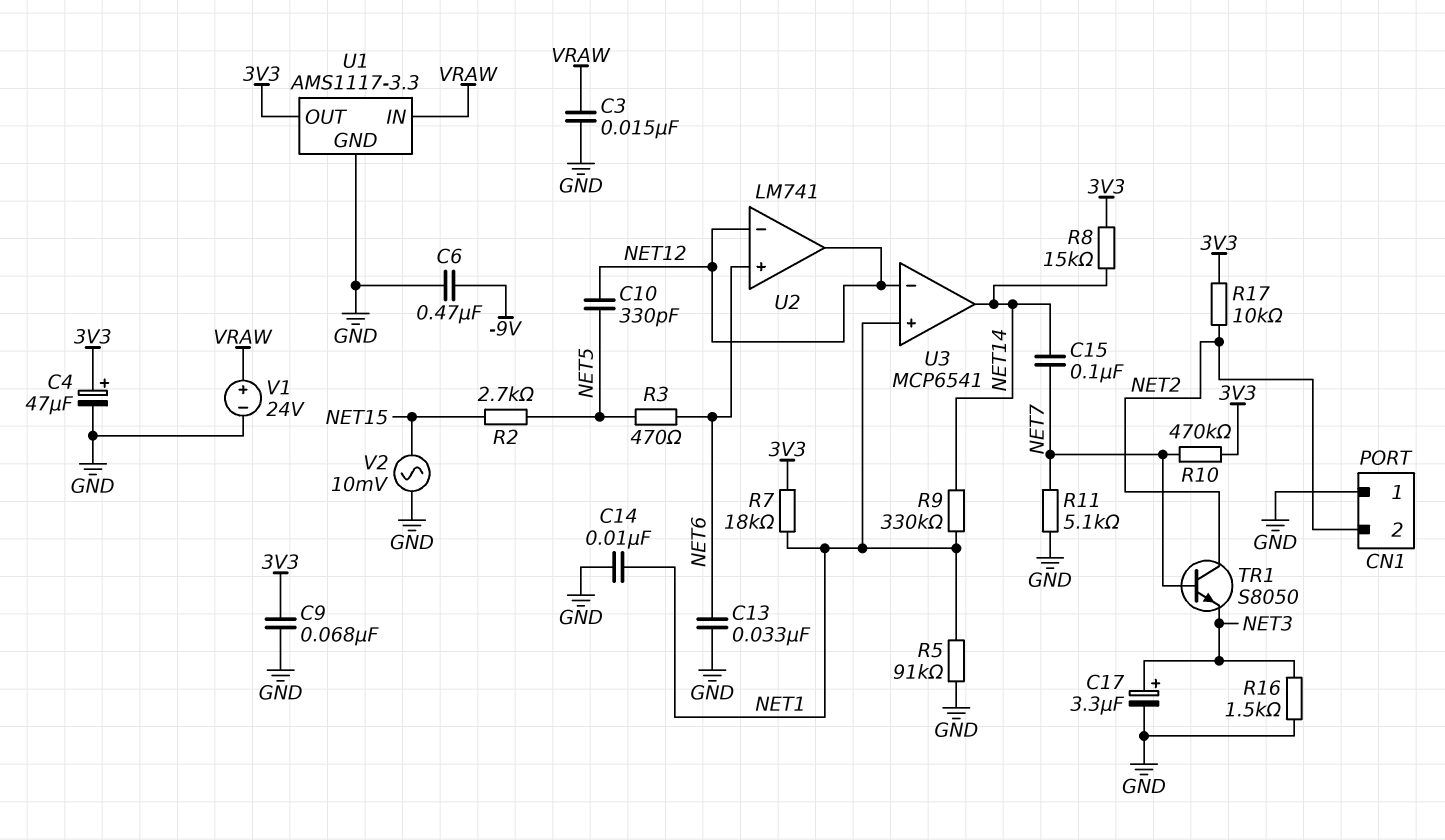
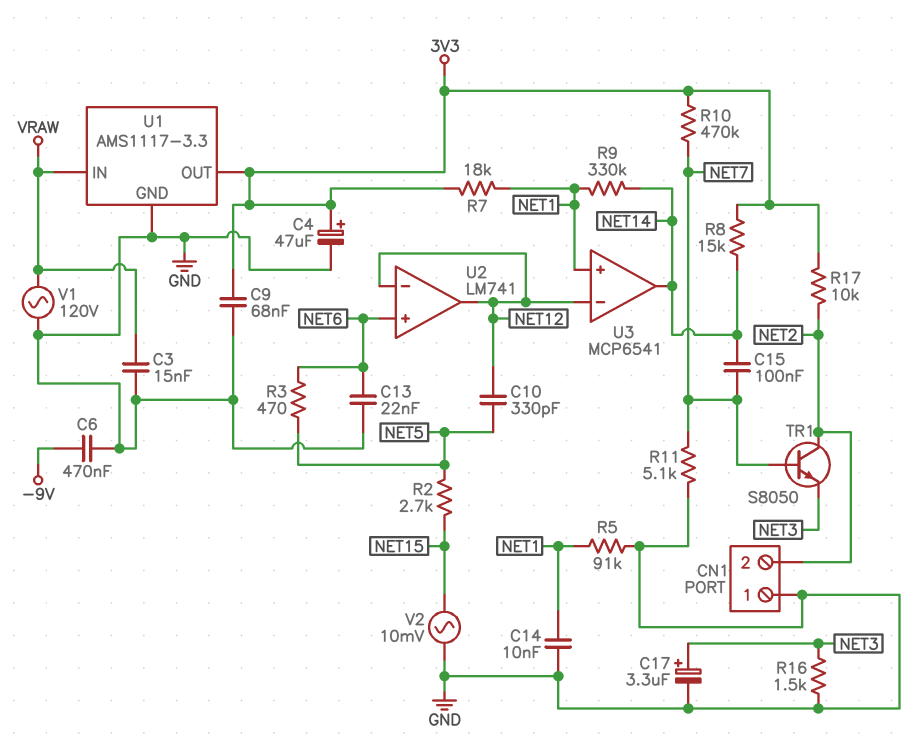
C13: 33nF (GND, NET6) -> 22nF (GND, NET6)
V1: 24V (plus VRAW, minus GND) -> AC 120V (GND, VRAW)

